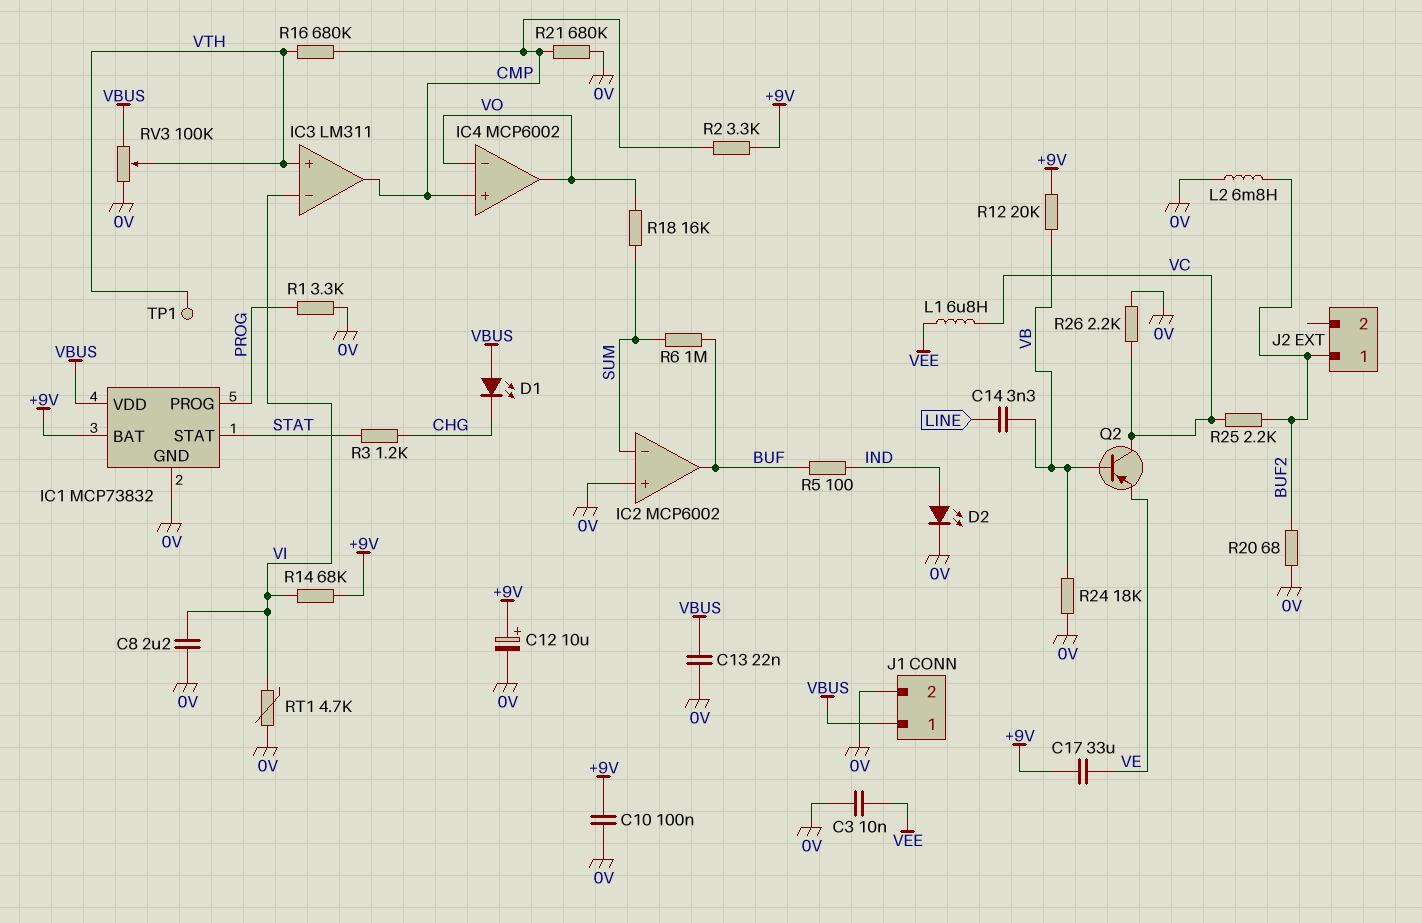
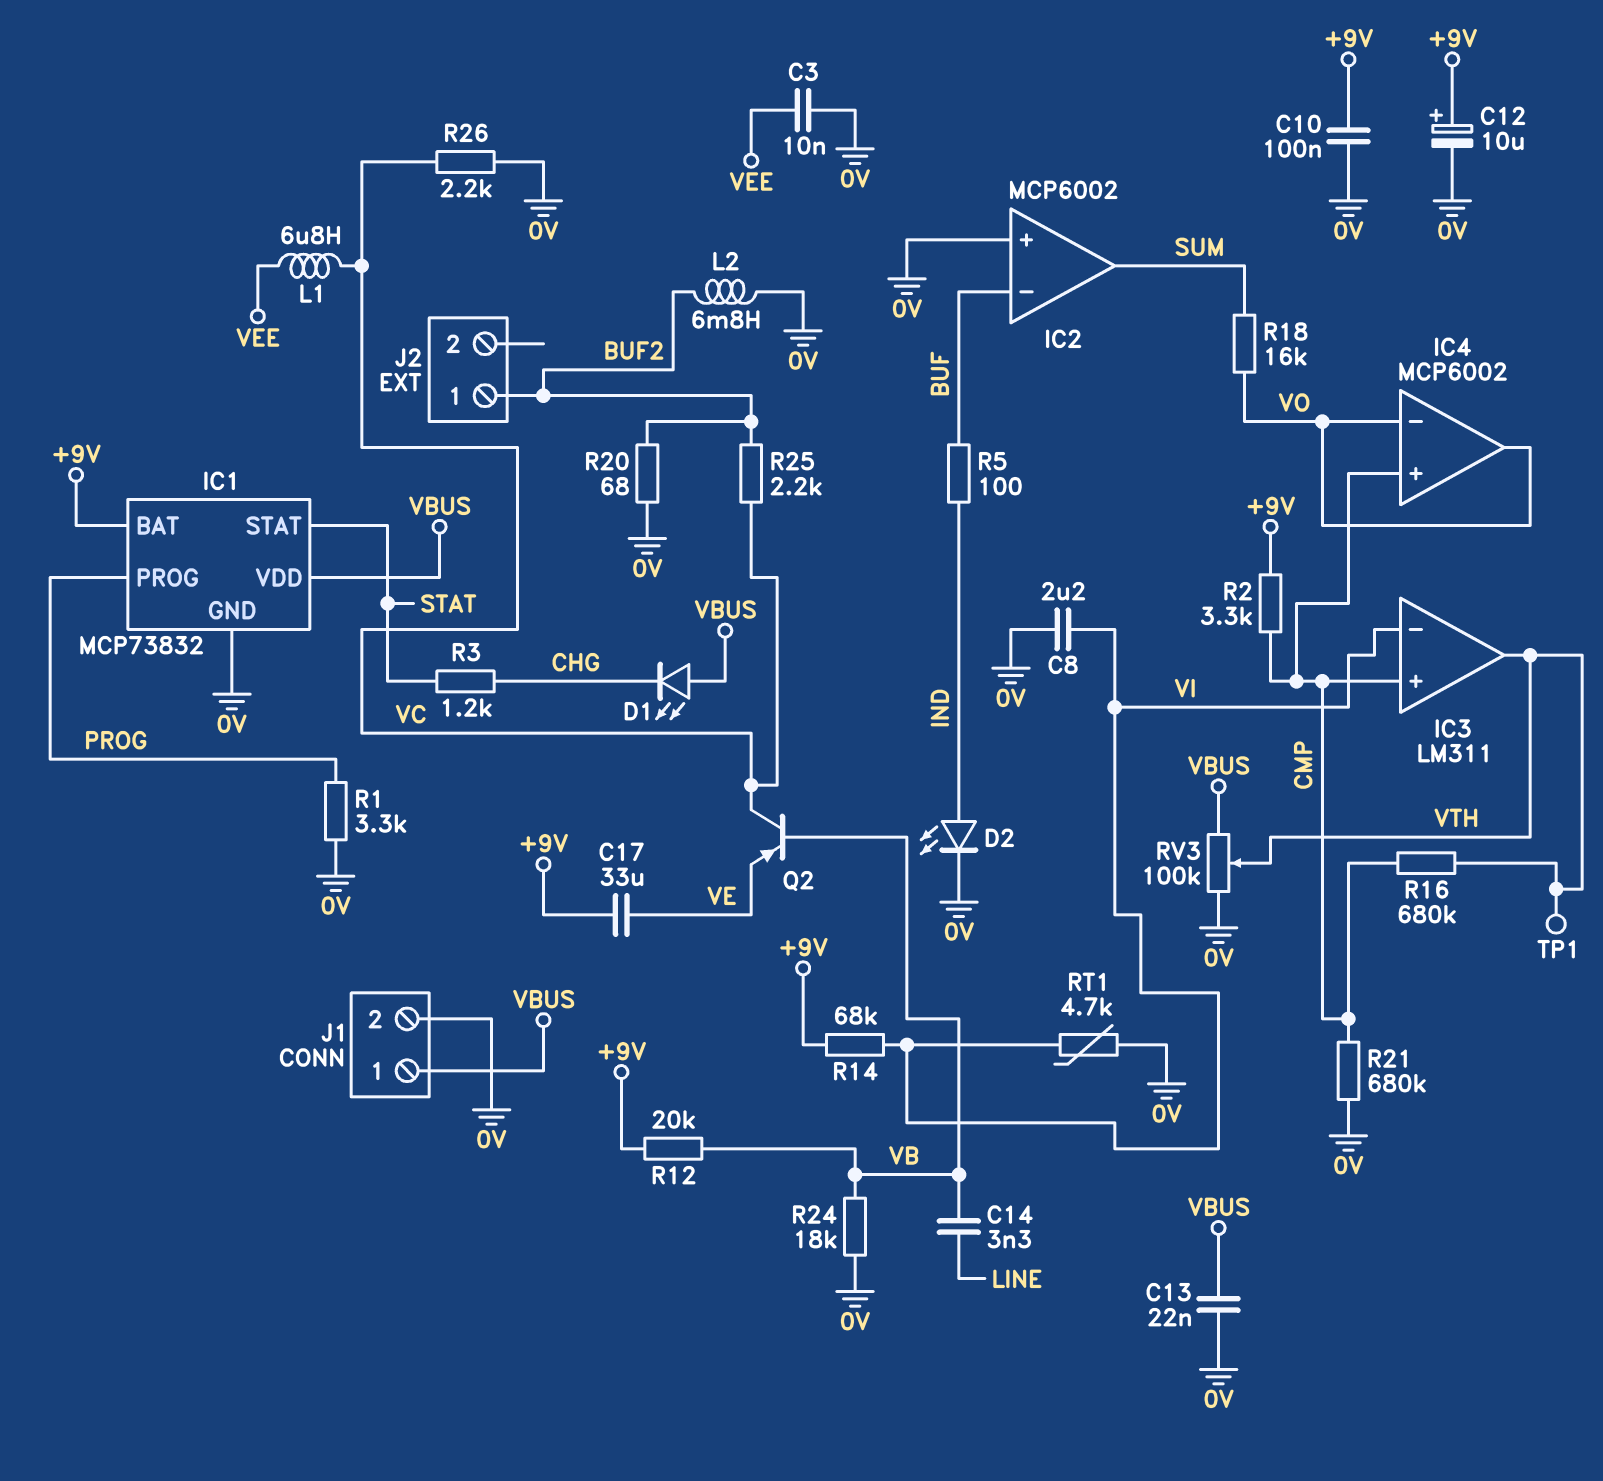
IC2 pin in-: SUM -> BUF
IC2 pin out: BUF -> SUM
IC3 pin in+: VTH -> CMP
IC3 pin out: CMP -> VTH
R6: 1M (BUF, SUM) -> none

